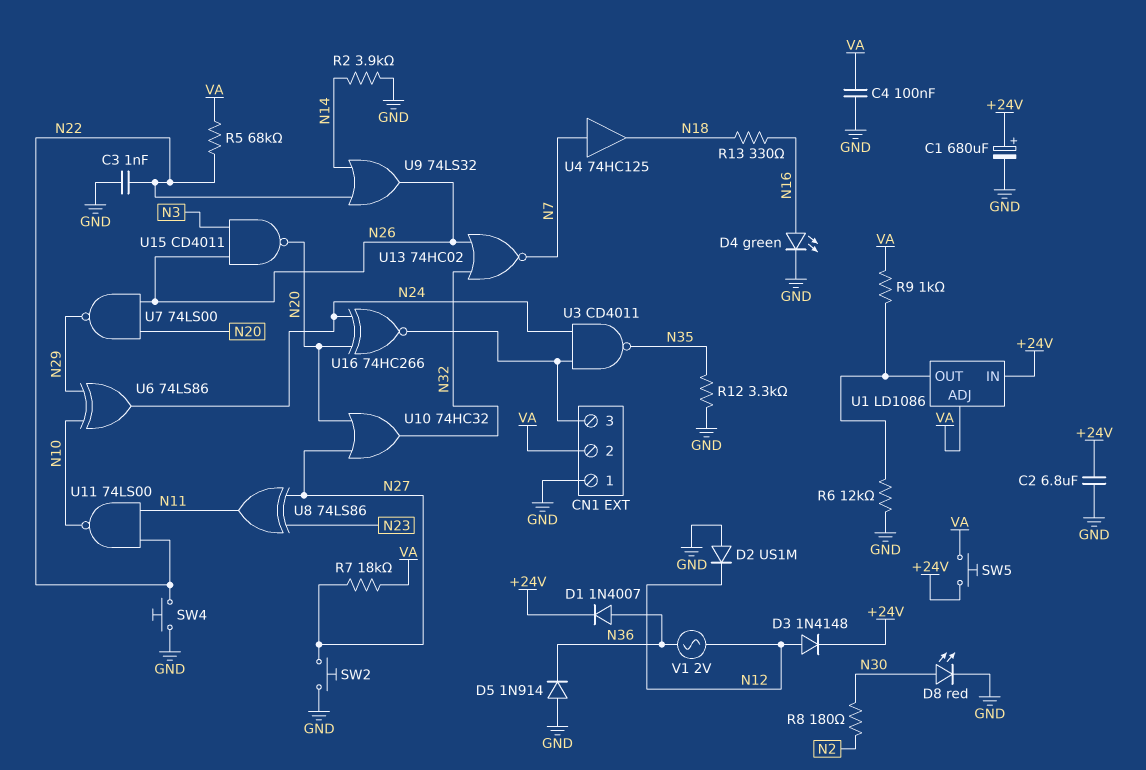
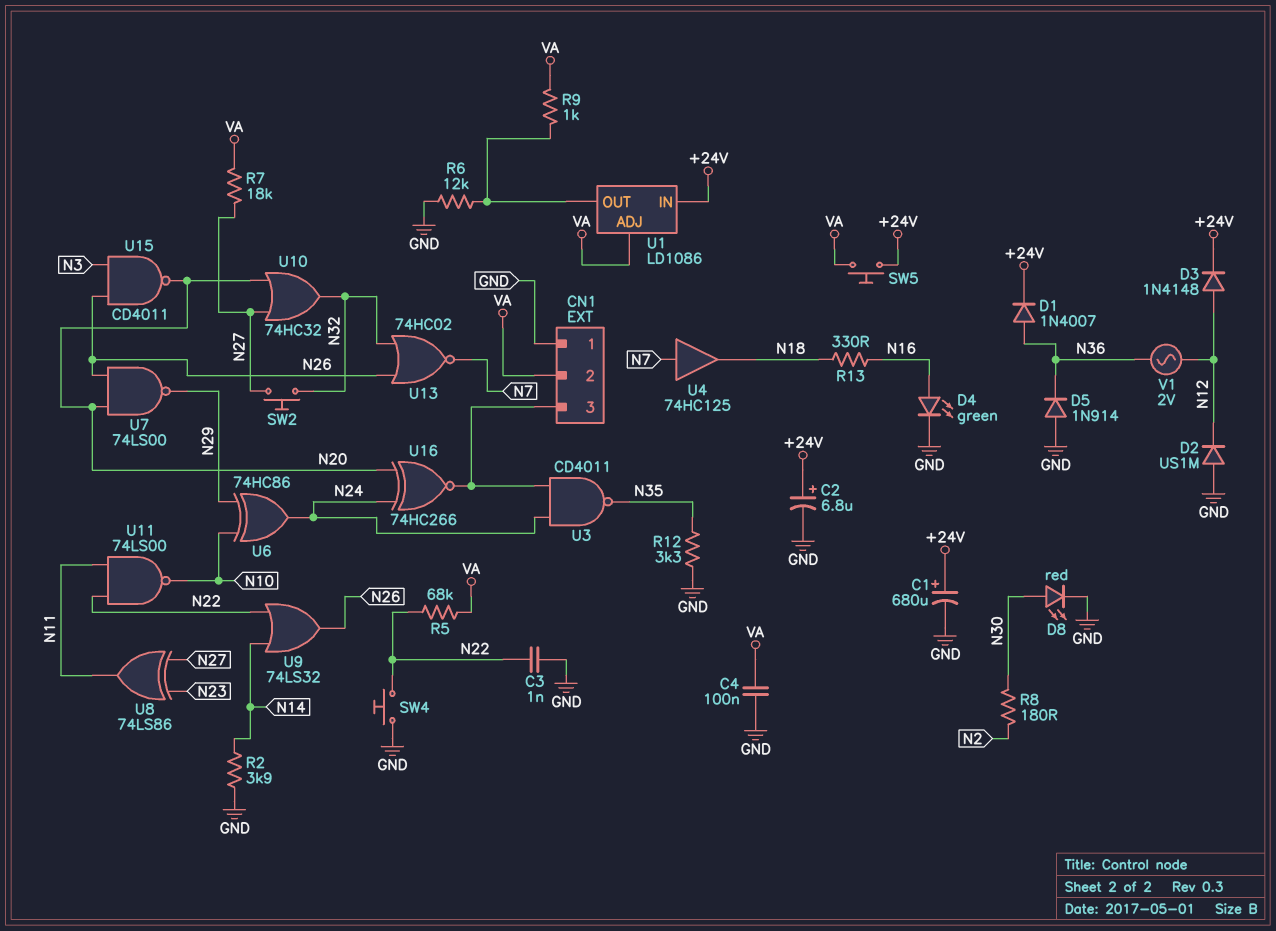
C2: 6.8uF (+24V, GND) -> 6.8uF (plus +24V, minus GND)
SW2: button (GND, N27) -> button (N27, N32)
U6: XOR 74LS86 (in N10, in N29, out N24) -> XOR 74HC86 (in N10, in N29, out N24)

